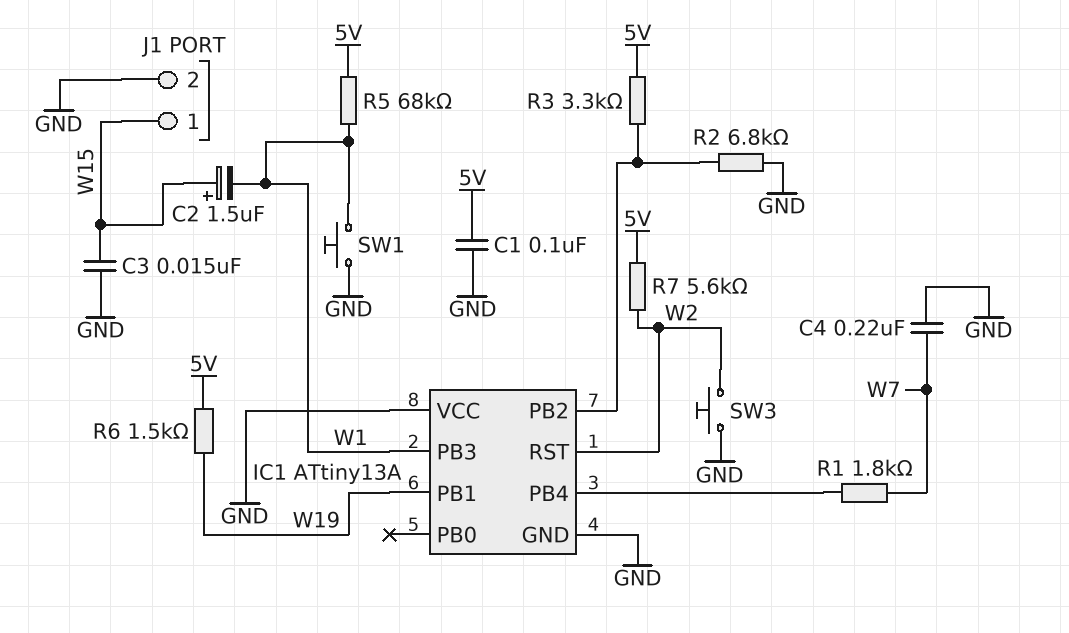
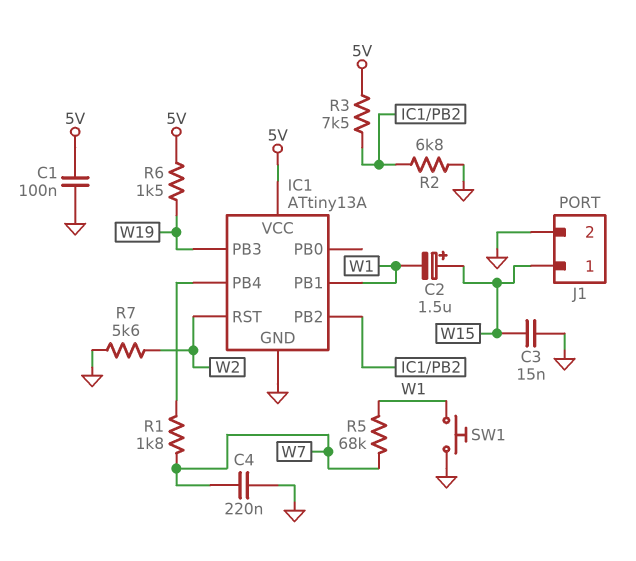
IC1 pin PB1: W19 -> W1
IC1 pin PB3: W1 -> W19
IC1 pin VCC: GND -> 5V
R3: 3.3k (5V, IC1/PB2) -> 7.5k (5V, IC1/PB2)
R5: 68k (5V, W1) -> 68k (W1, W7)
R7: 5.6k (5V, W2) -> 5.6k (GND, W2)
SW3: button (GND, W2) -> none

